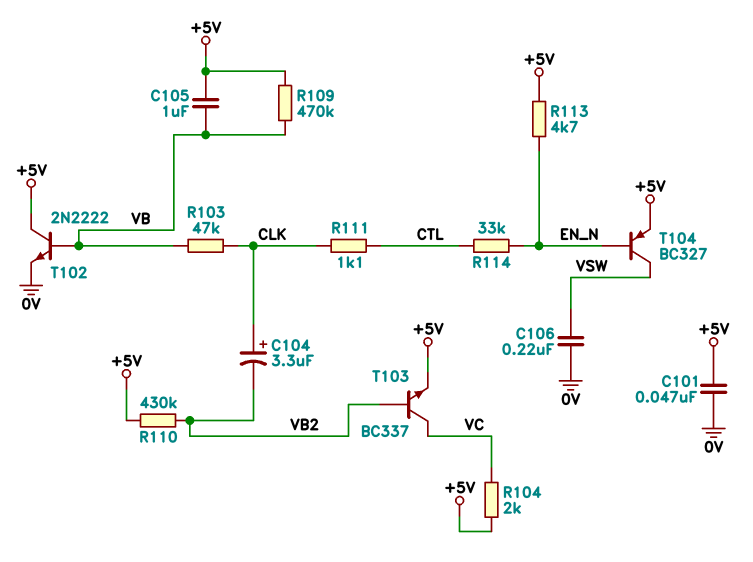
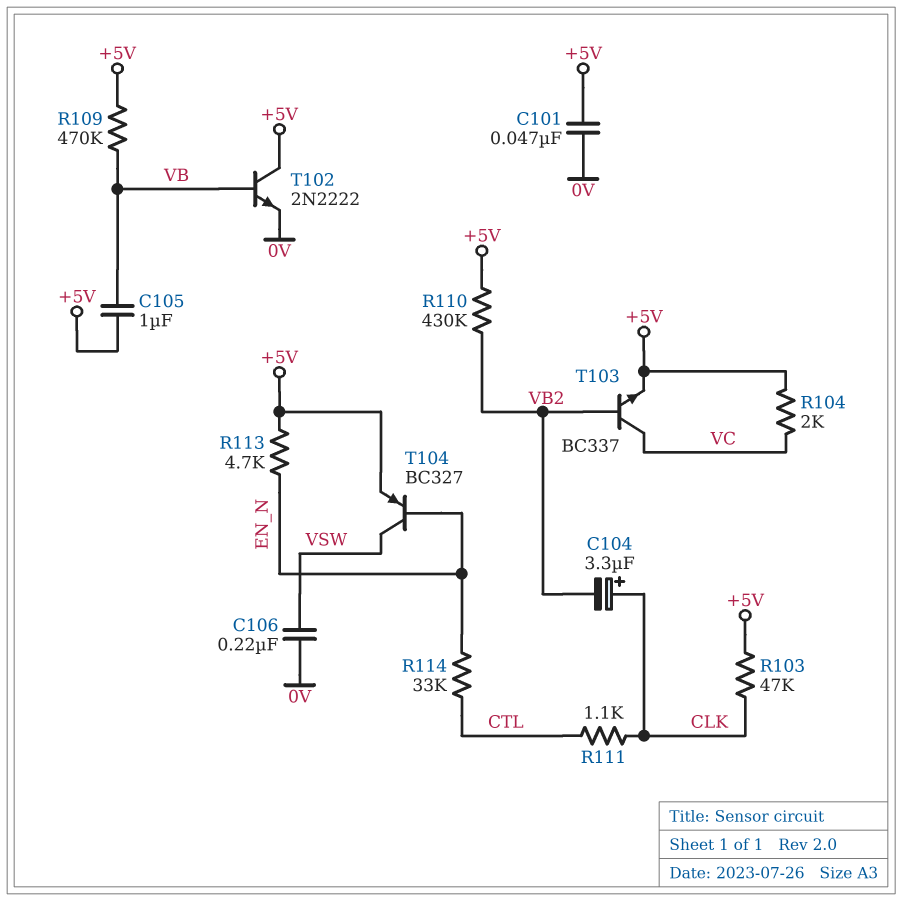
R103: 47k (CLK, VB) -> 47k (+5V, CLK)

